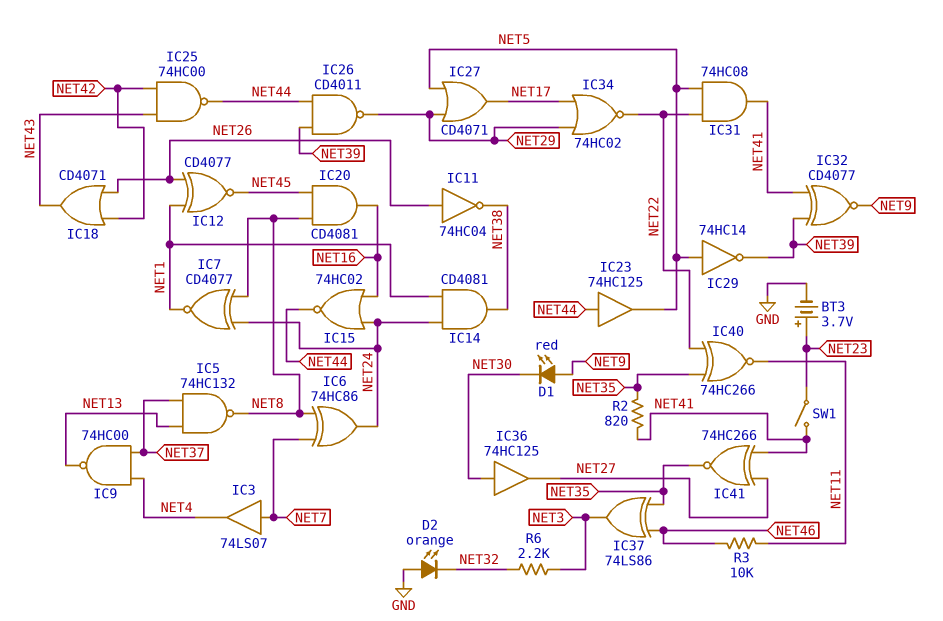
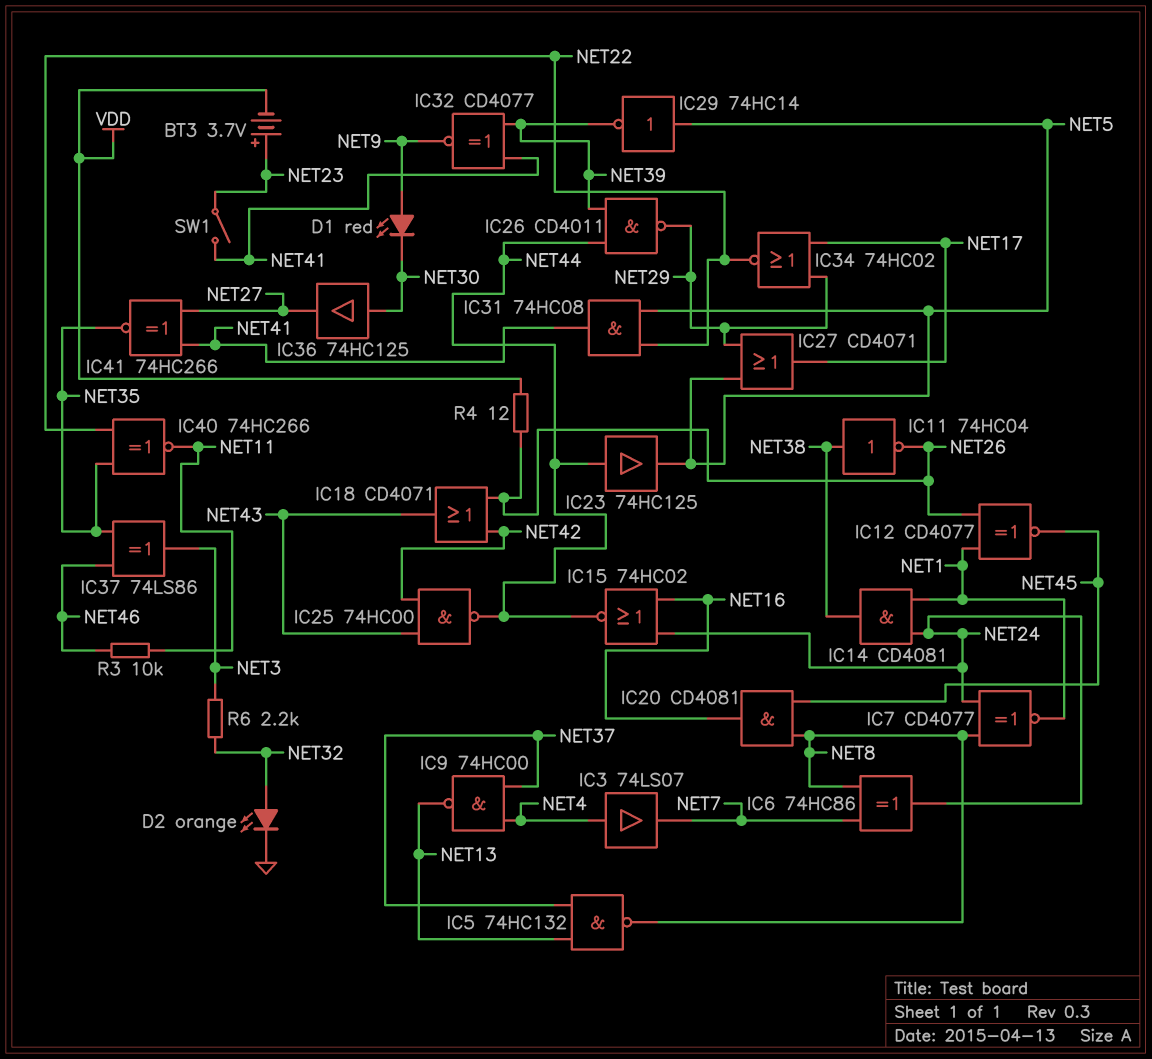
BT3: 3.7V (plus NET23, minus GND) -> 3.7V (plus NET23, minus VDD)
D2: LED orange (A GND, K NET32) -> LED orange (A NET32, K GND)
IC3: buffer 74LS07 (in NET7, out NET4) -> buffer 74LS07 (in NET4, out NET7)
IC11: NOT 74HC04 (in NET26, out NET38) -> NOT 74HC04 (in NET38, out NET26)
R2: 820 (NET35, NET41) -> none
R4: none -> 12 (NET26, VDD)

